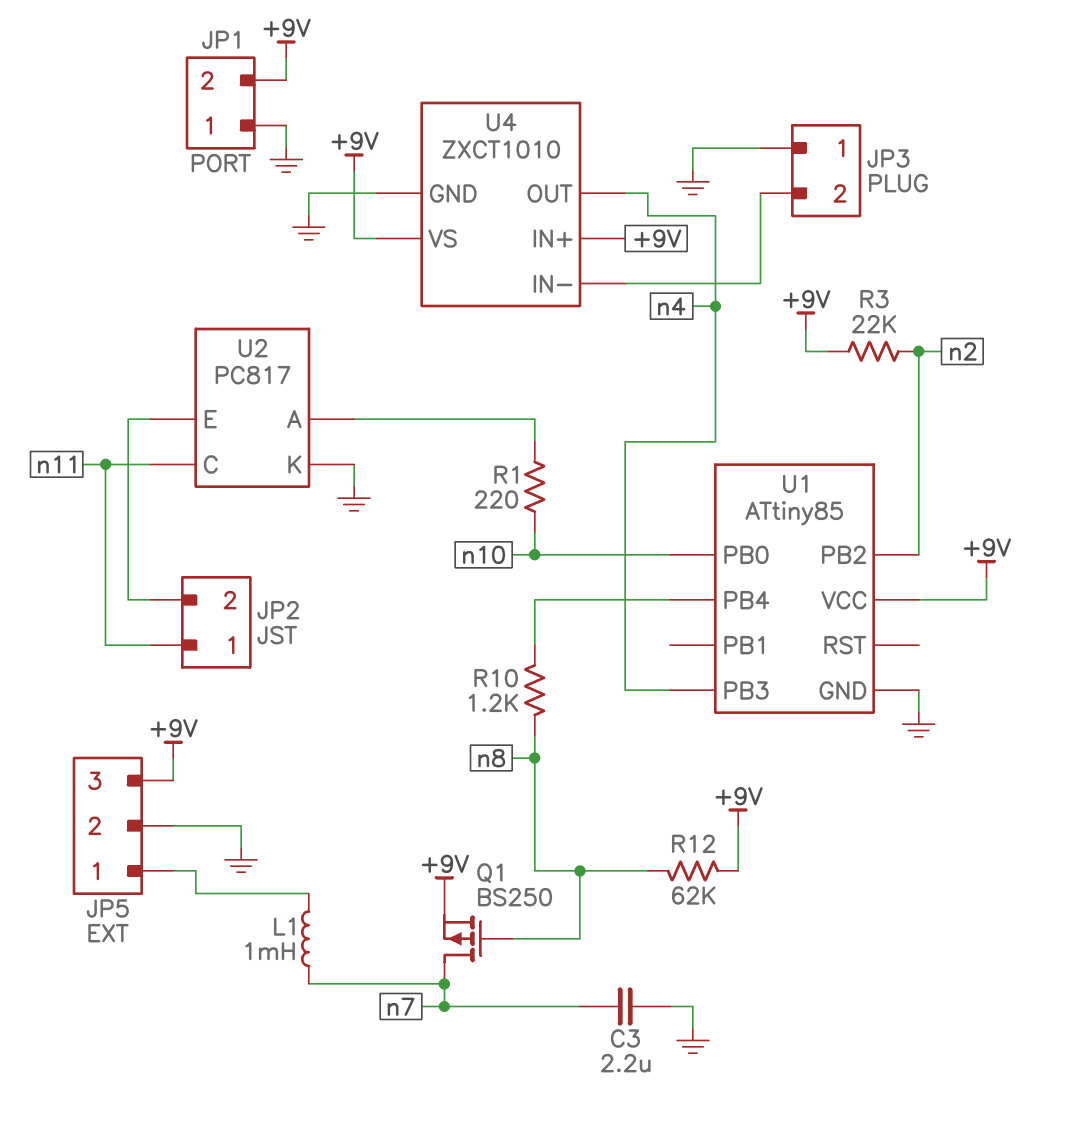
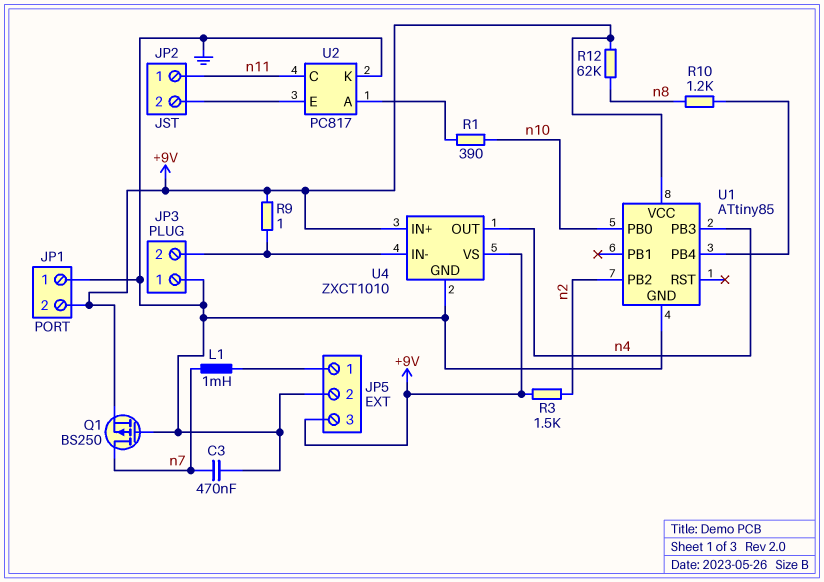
C3: 2.2uF (GND, n7) -> 470nF (GND, n7)
Q1: PMOS BS250 (G n8, D n7, S +9V) -> PMOS BS250 (G GND, D n7, S +9V)
R1: 220 (U2/A, n10) -> 390 (U2/A, n10)
R3: 22k (+9V, n2) -> 1.5k (+9V, n2)
R9: none -> 1 (+9V, JP3/2)

